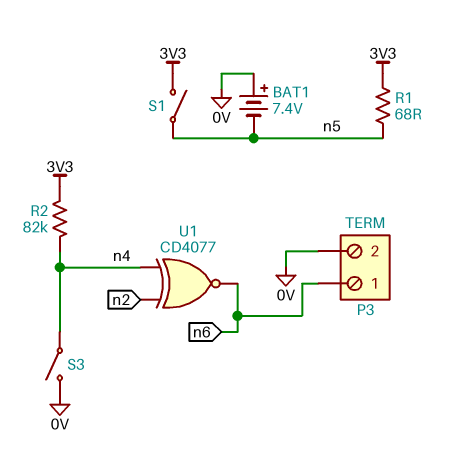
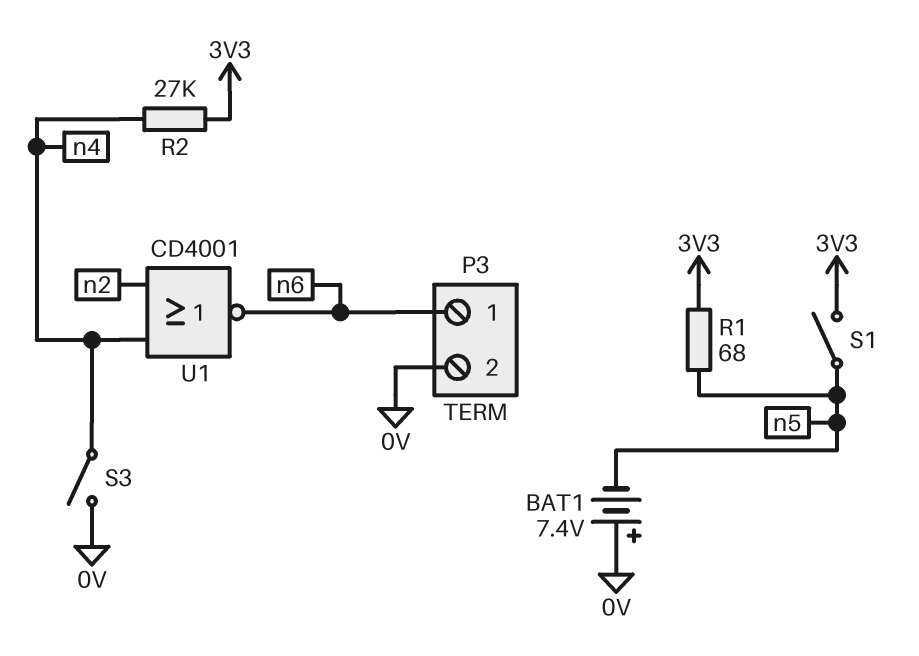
R2: 82k (3V3, n4) -> 27k (3V3, n4)
U1: XNOR CD4077 (in n2, in n4, out n6) -> NOR CD4001 (in n2, in n4, out n6)

